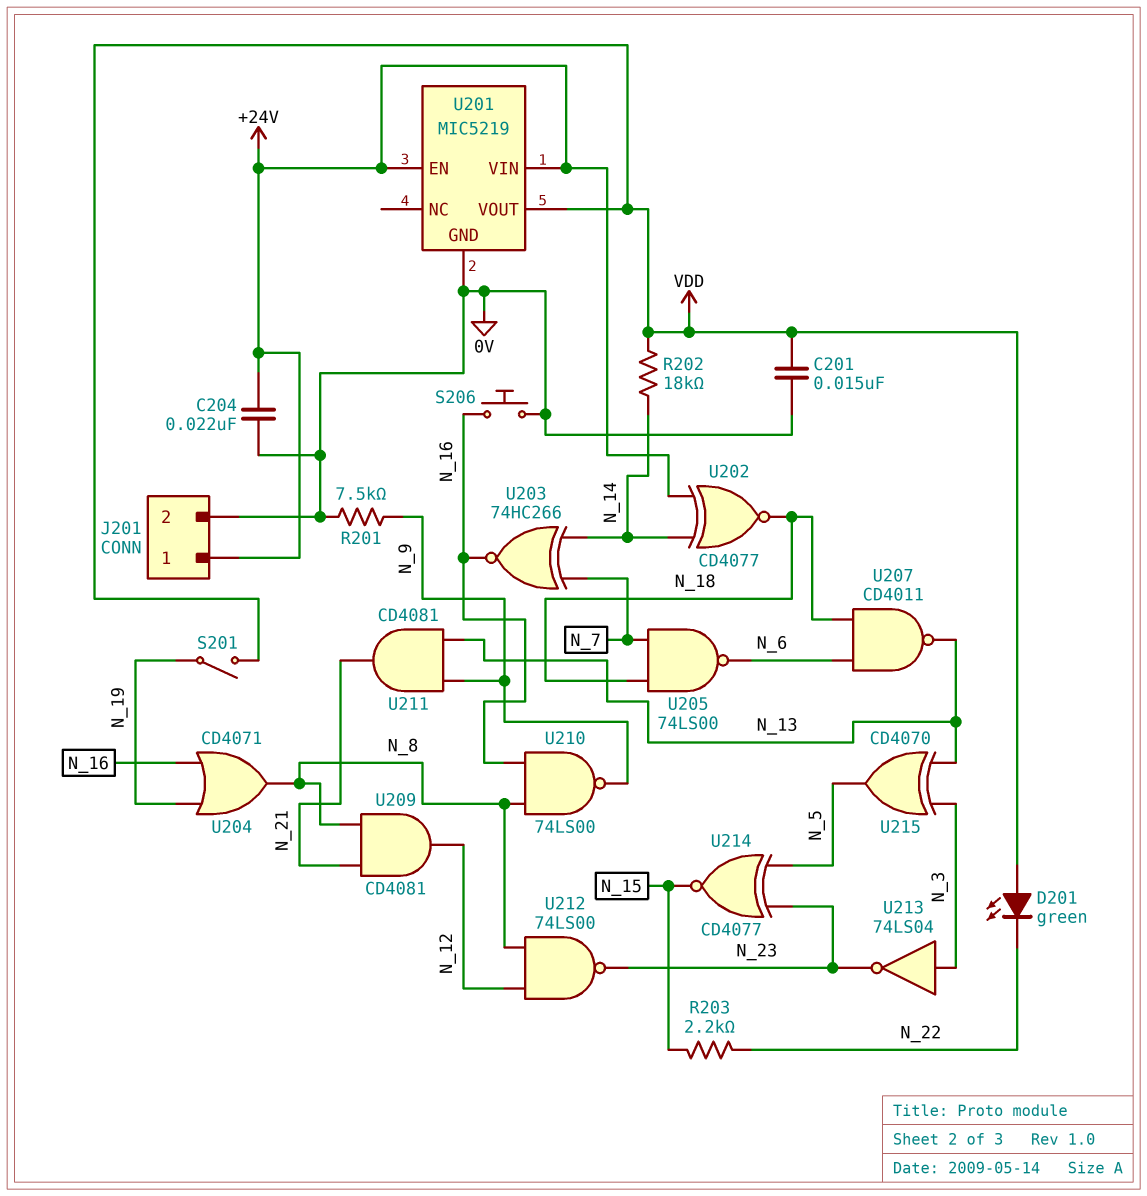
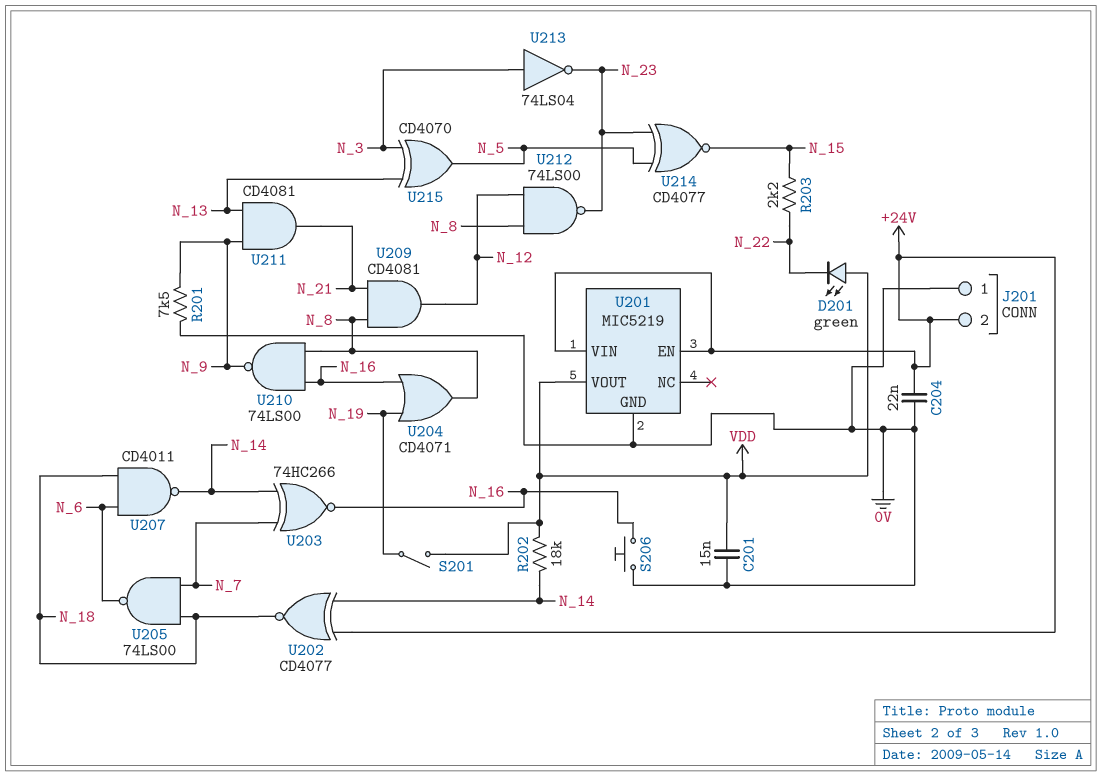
J201 pin 1: +24V -> 0V
J201 pin 2: 0V -> +24V
U207: NAND CD4011 (in N_6, in N_18, out N_13) -> NAND CD4011 (in N_6, in N_18, out N_14)

